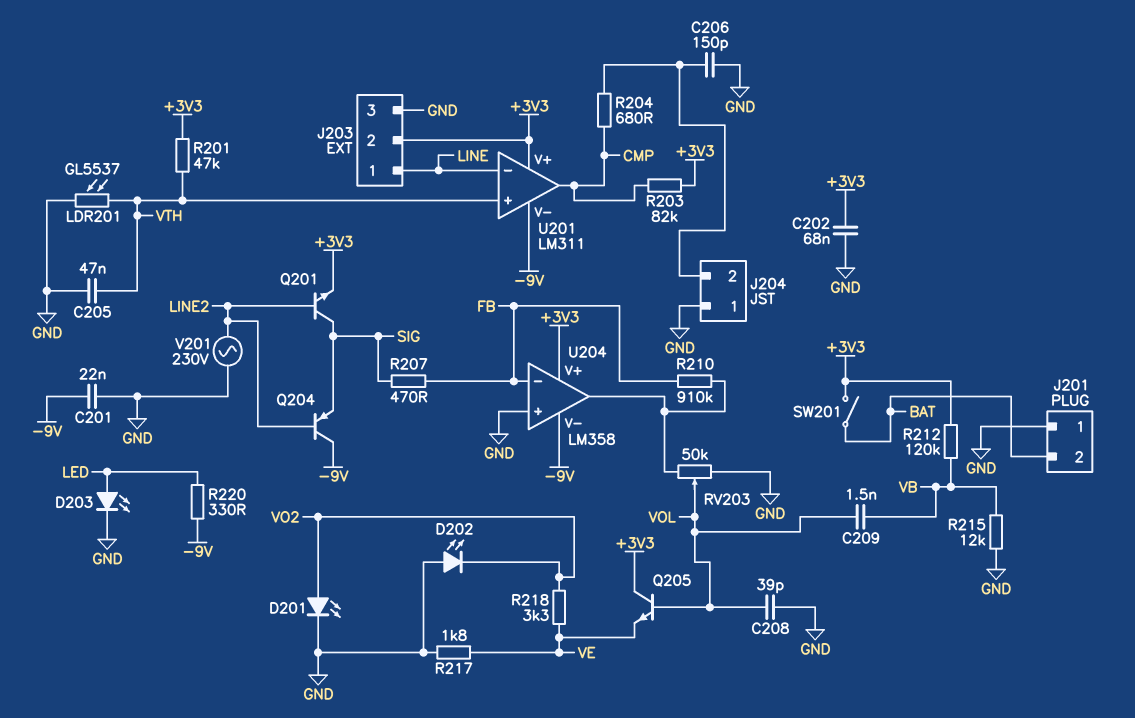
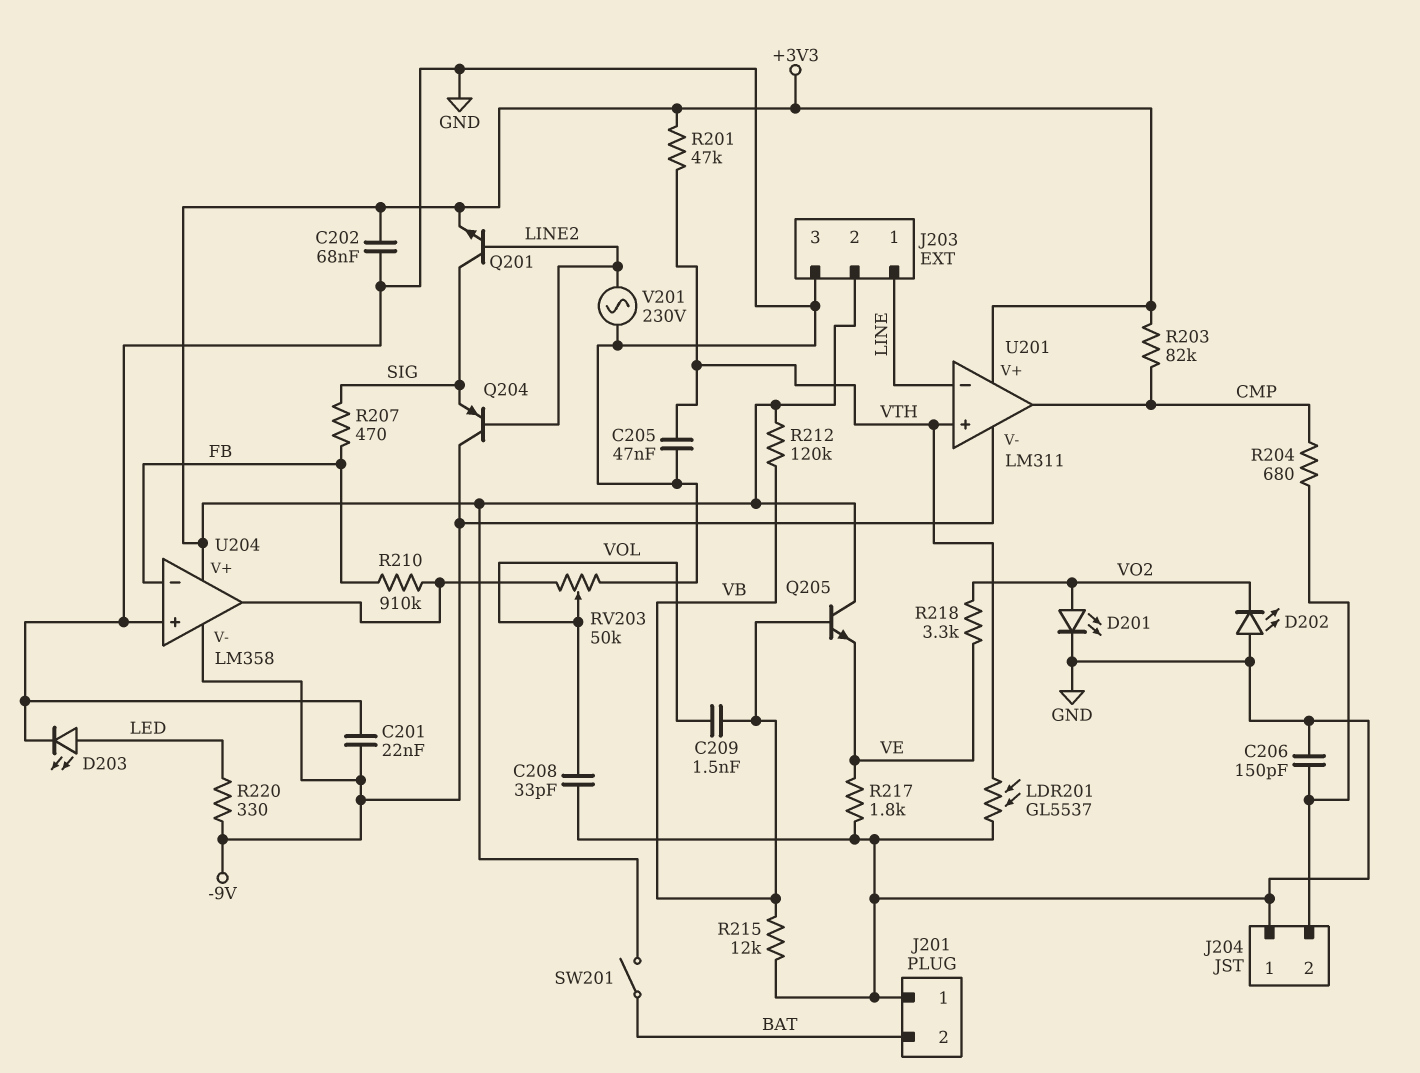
C208: 39pF (GND, VOL) -> 33pF (GND, VOL)
Q205: NPN (B VOL, C +3V3, E VE) -> NPN (B VB, C +3V3, E VE)

